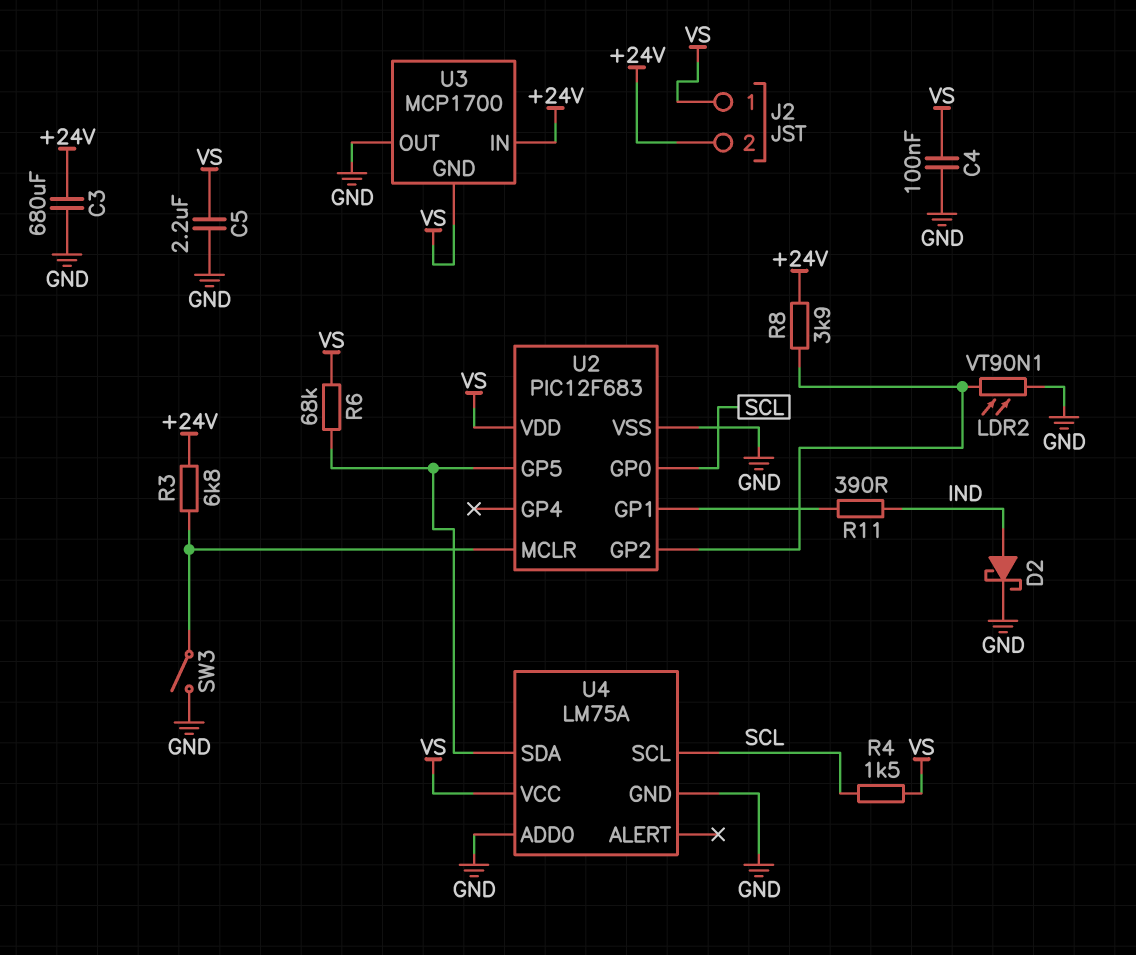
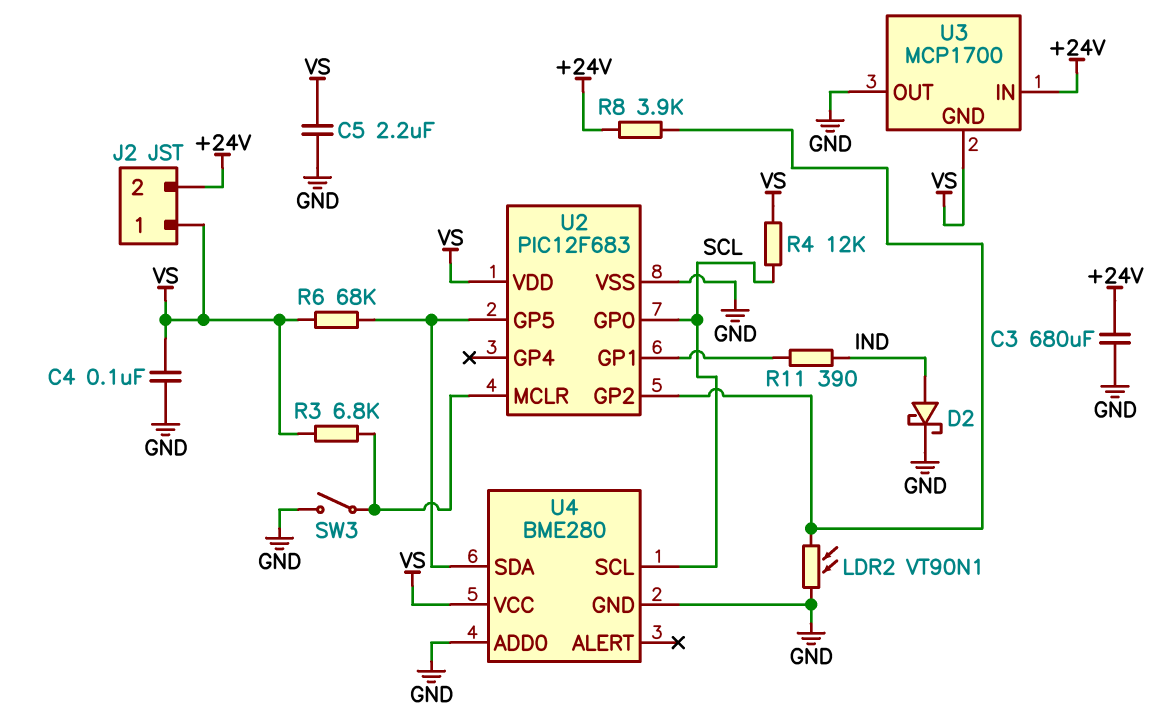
R3: 6.8k (+24V, U2/MCLR) -> 6.8k (U2/MCLR, VS)
R4: 1.5k (SCL, VS) -> 12k (SCL, VS)
U4: LM75A -> BME280

